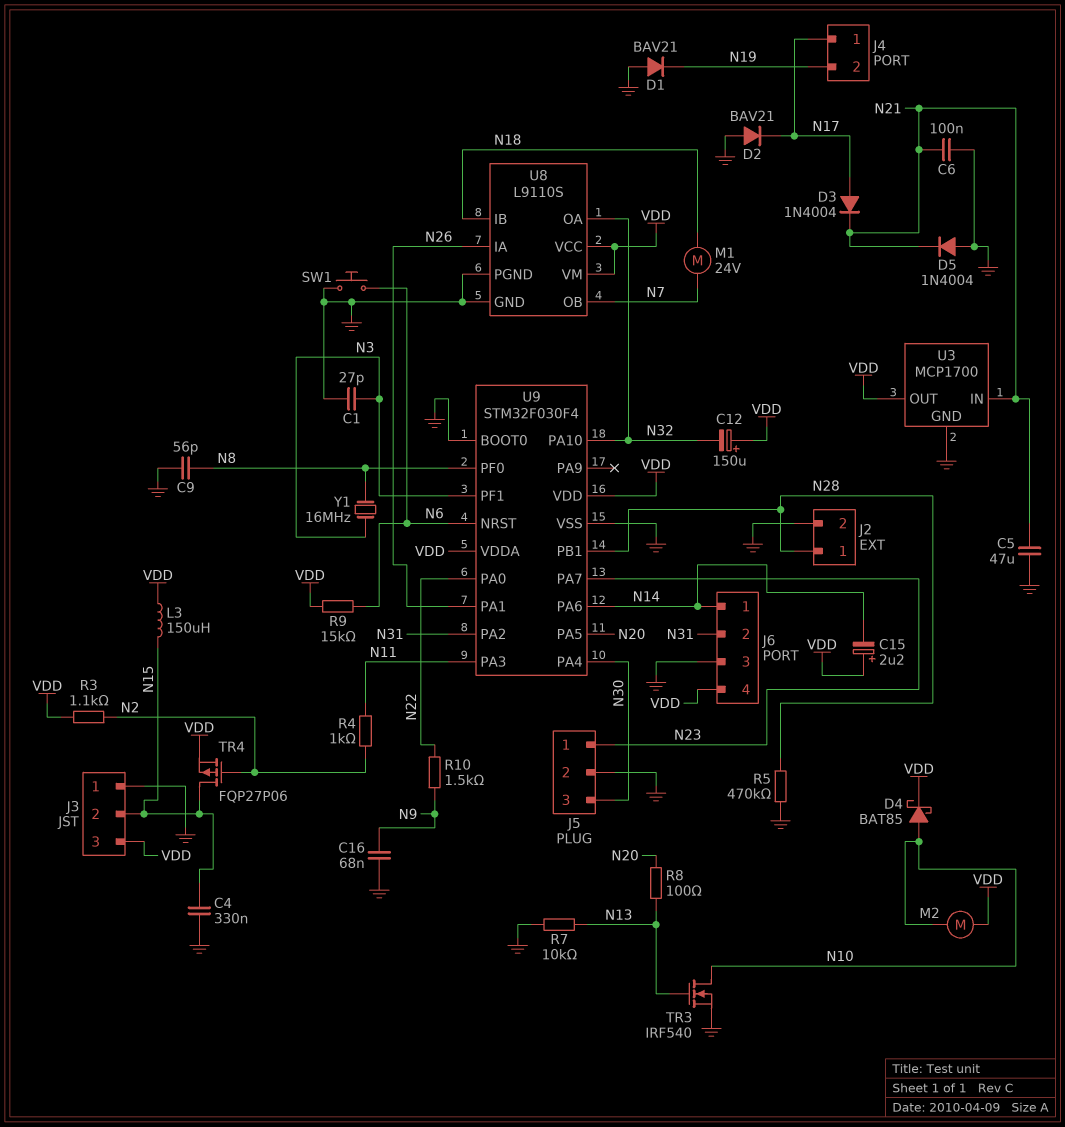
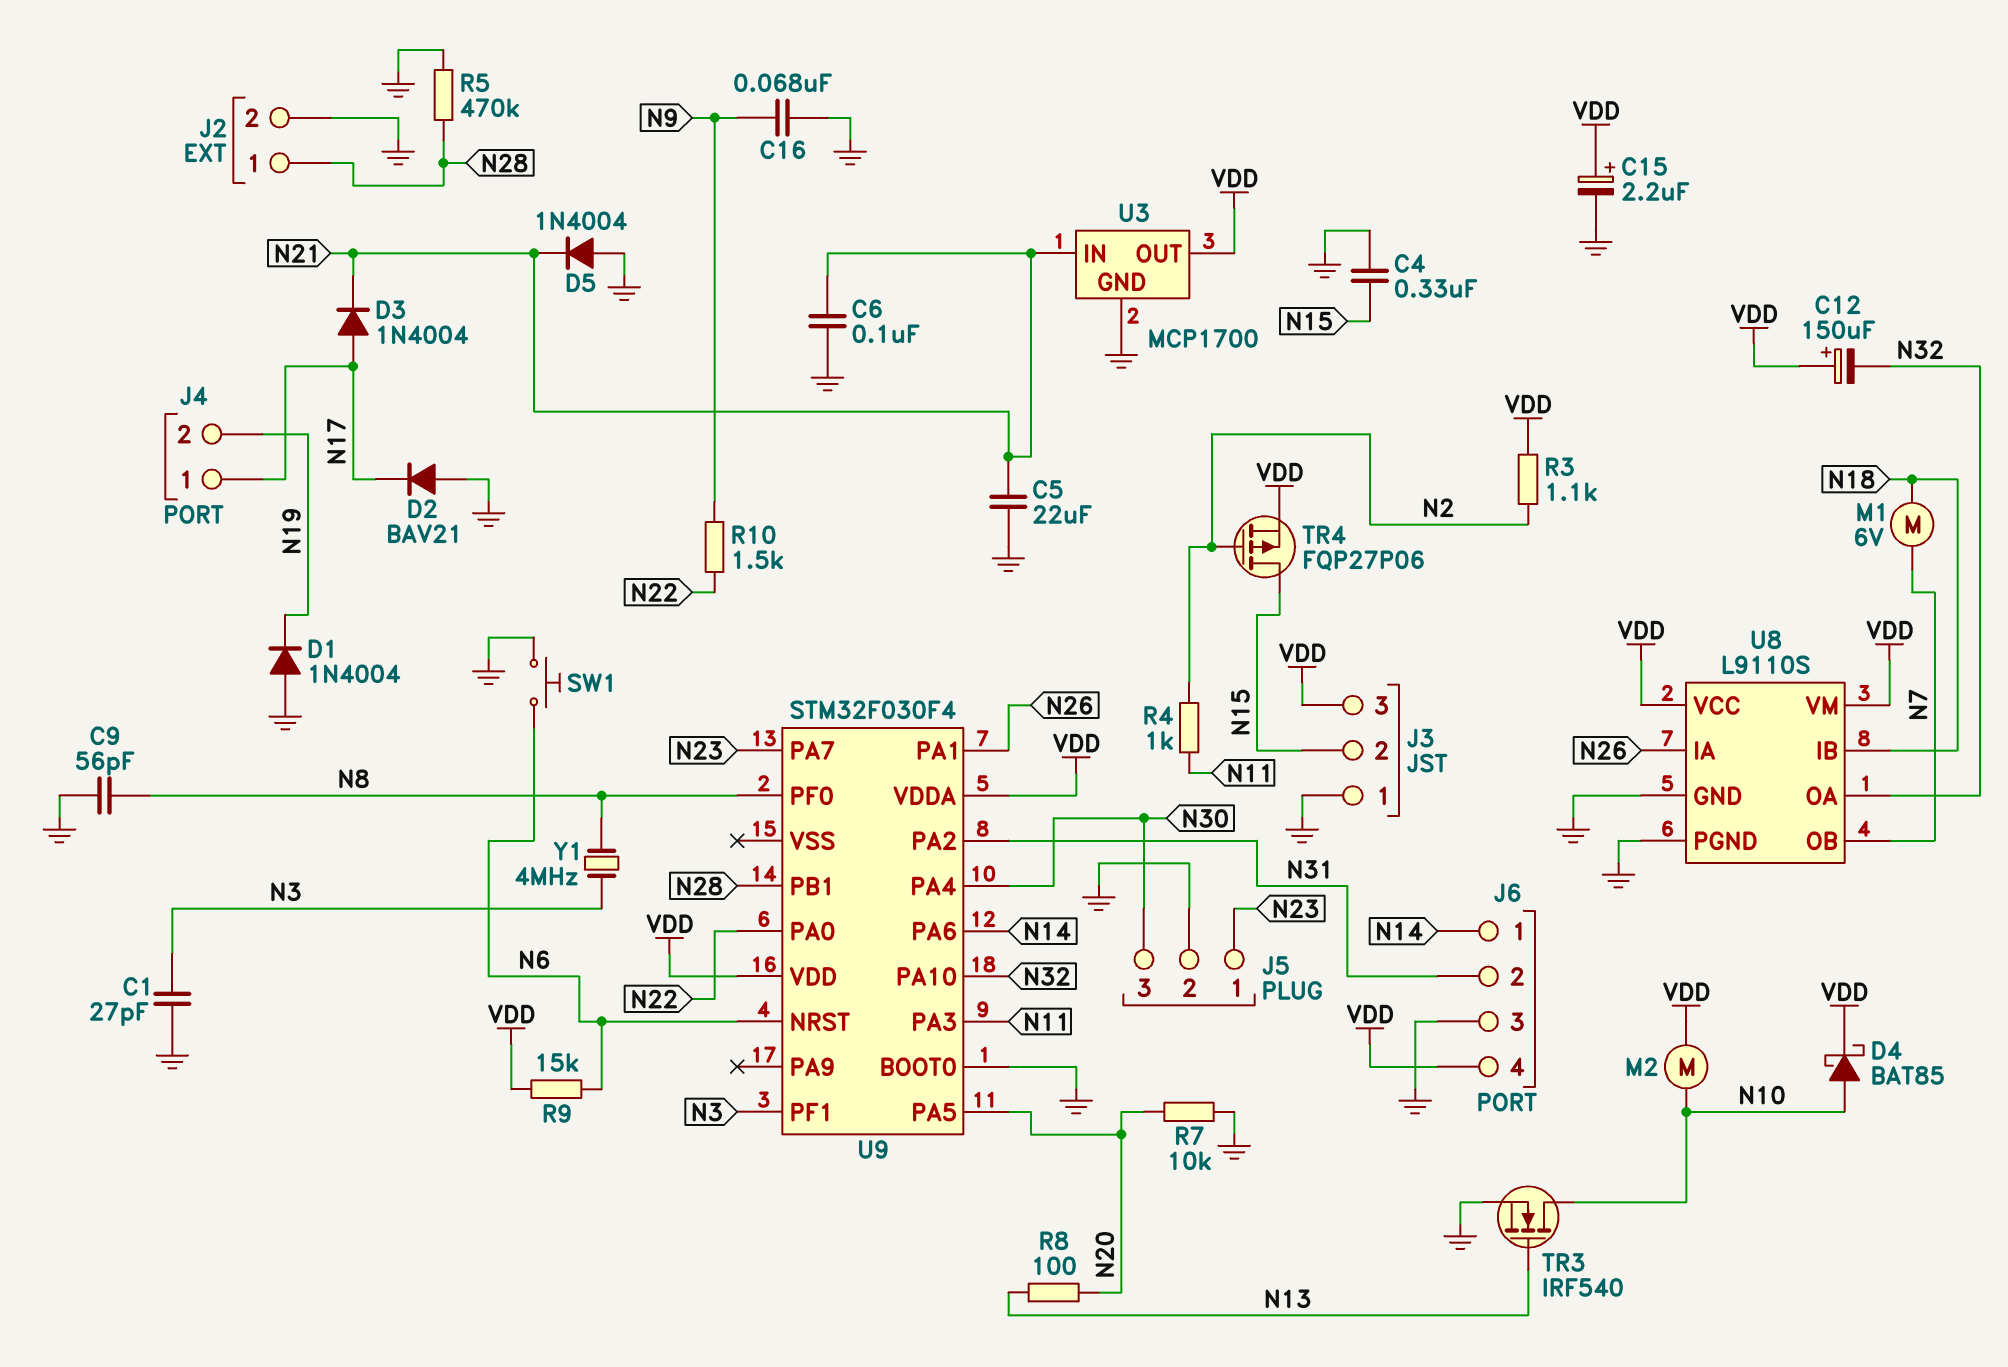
C5: 47uF (GND, N21) -> 22uF (GND, N21)
C15: 2.2uF (plus VDD, minus N14) -> 2.2uF (plus VDD, minus GND)
D1: diode BAV21 (A GND, K N19) -> diode 1N4004 (A GND, K N19)
L3: 150uH (N15, VDD) -> none
M1: motor 24V (N7, N18) -> motor 6V (N7, N18)
R7: 10k (GND, N13) -> 10k (GND, N20)
U9 pin VSS: GND -> none
Y1: 16MHz (N3, N8) -> 4MHz (N3, N8)

